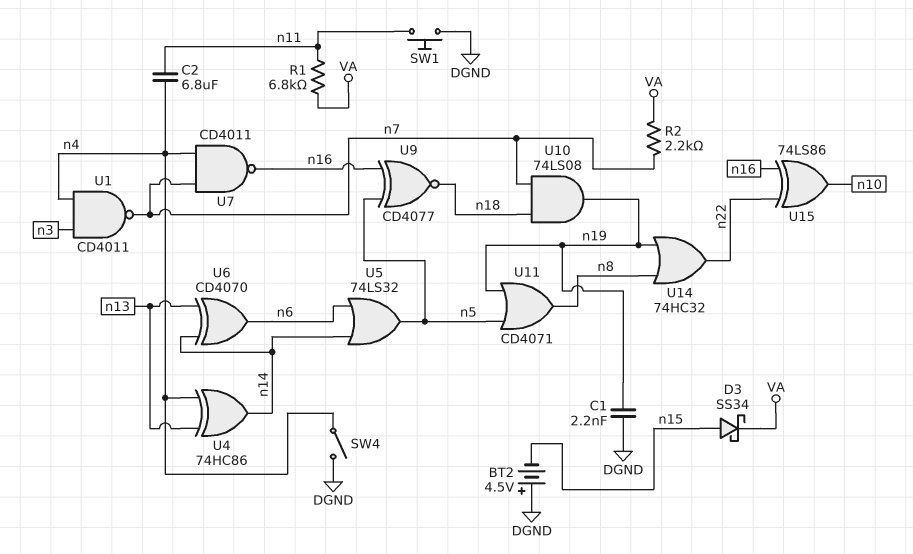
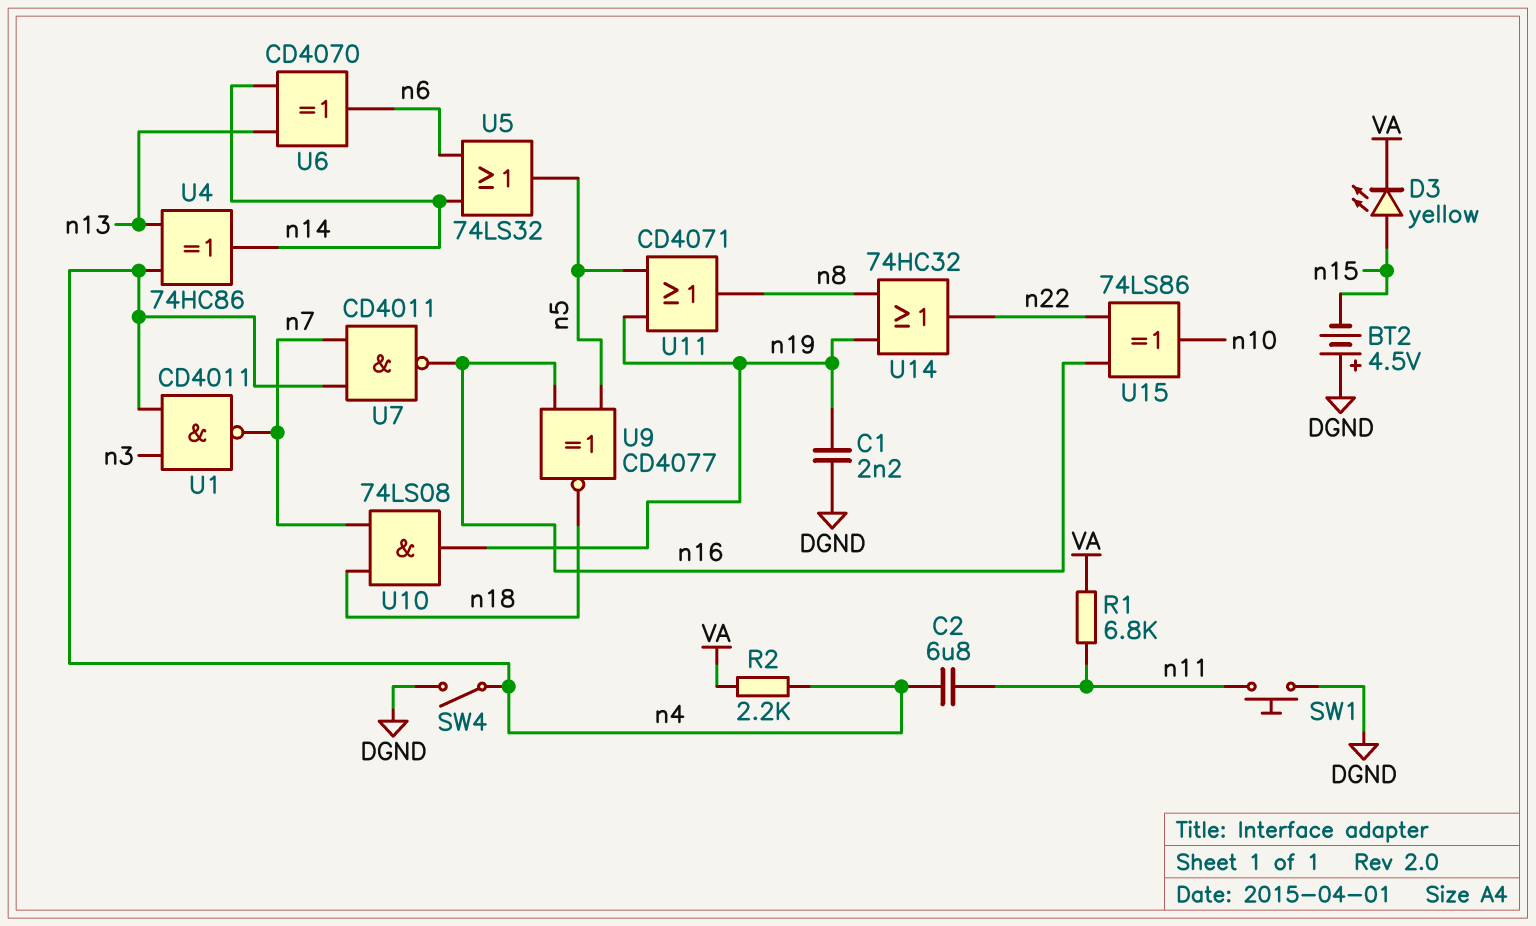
D3: schottky SS34 (A n15, K VA) -> LED yellow (A n15, K VA)
R2: 2.2k (VA, n7) -> 2.2k (VA, n4)

